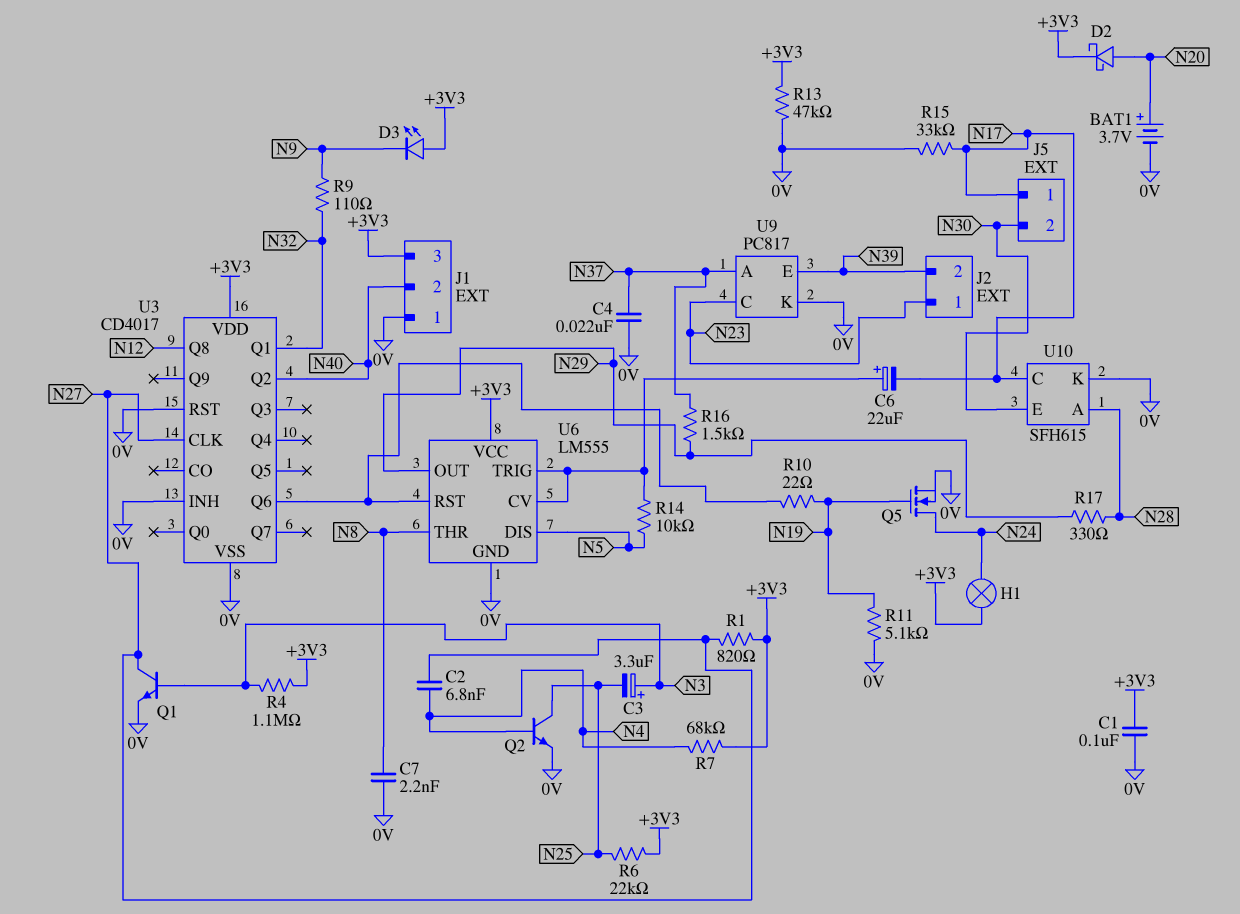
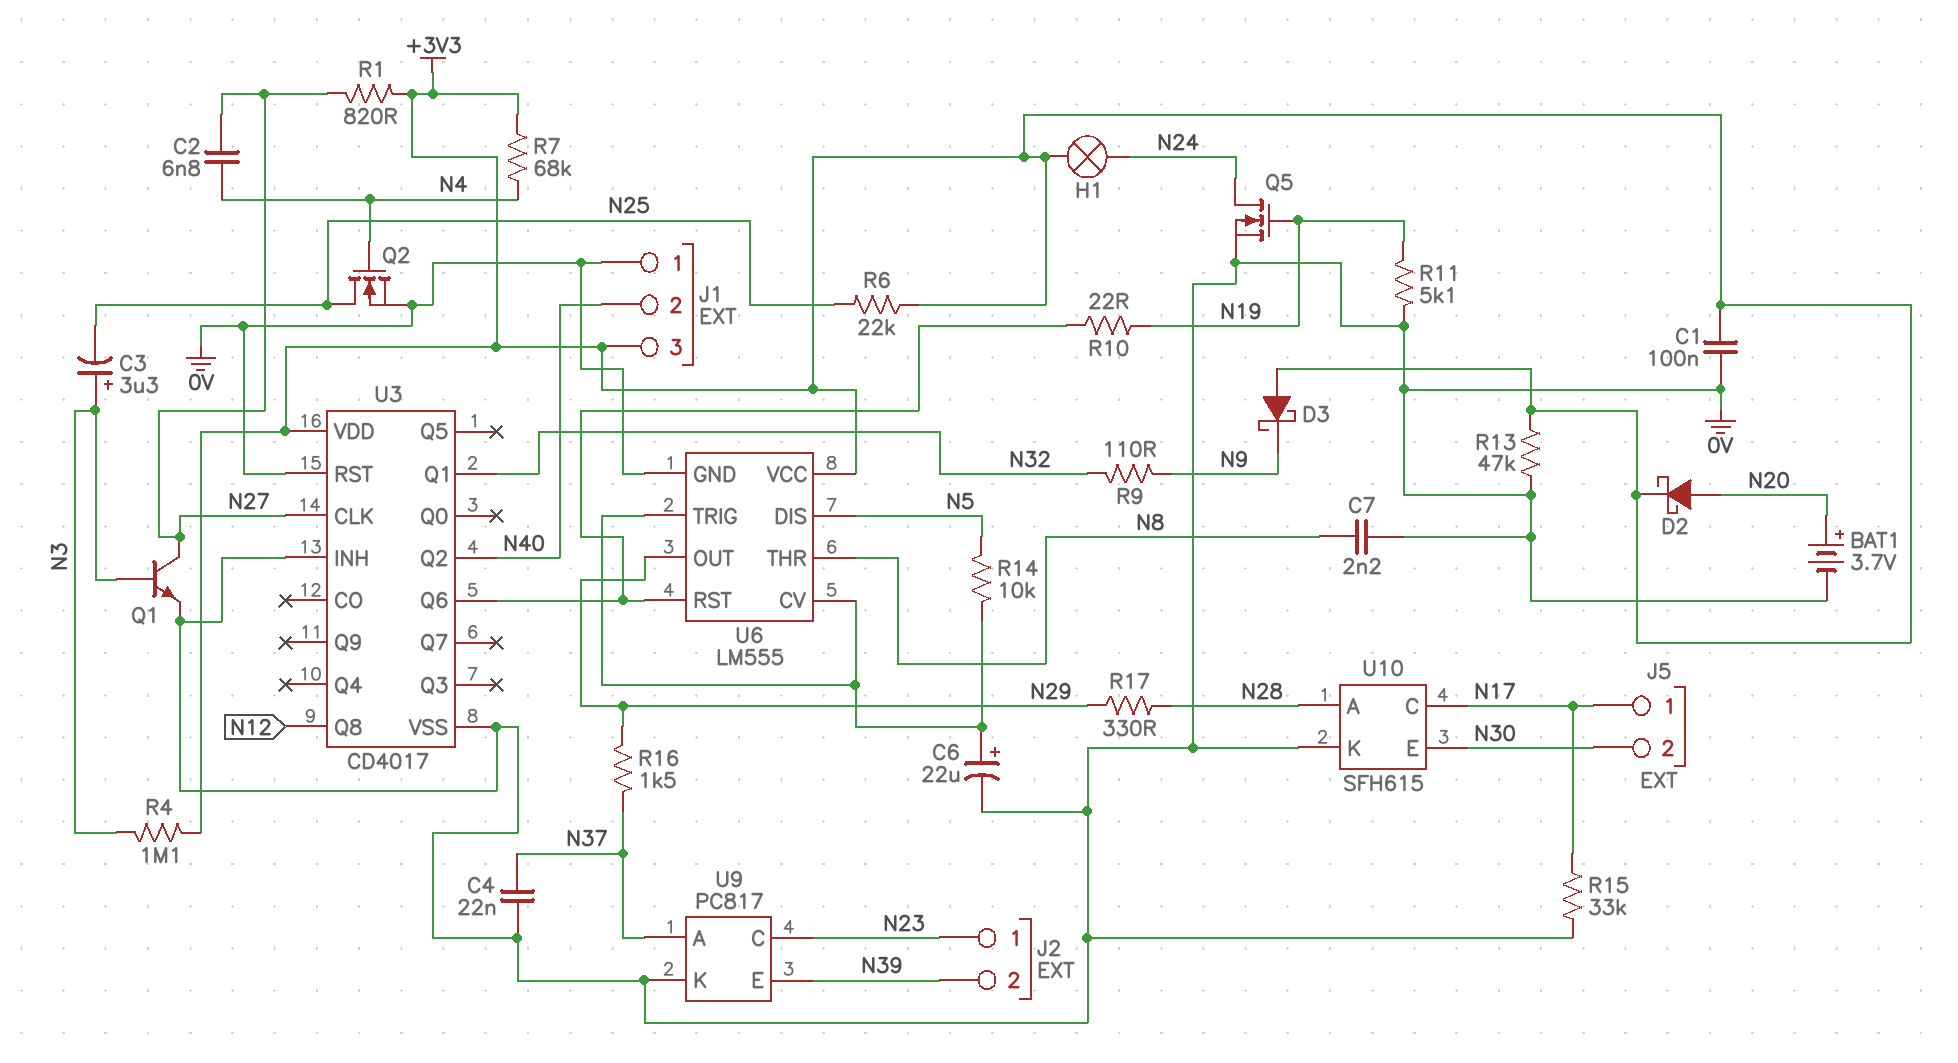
C6: 22uF (plus U6/CV, minus N17) -> 22uF (plus U6/CV, minus 0V)
D3: LED (A +3V3, K N9) -> schottky (A +3V3, K N9)
Q2: NPN (B N4, C N25, E 0V) -> NMOS (G N4, D N25, S 0V)

